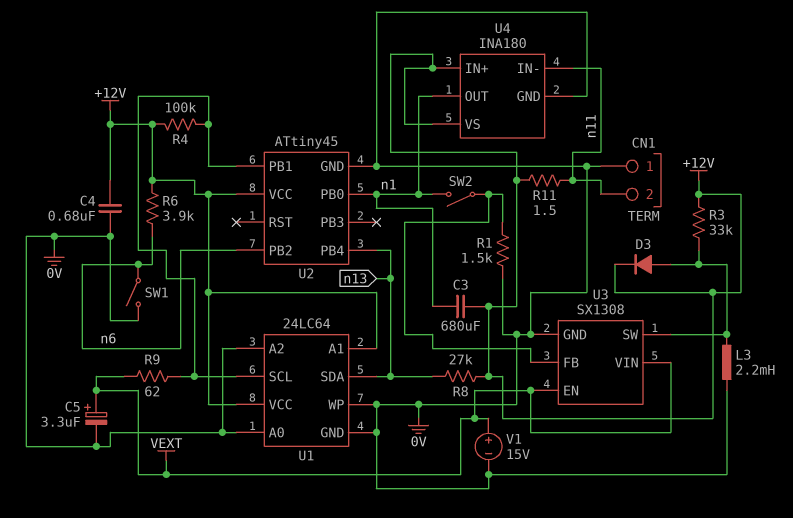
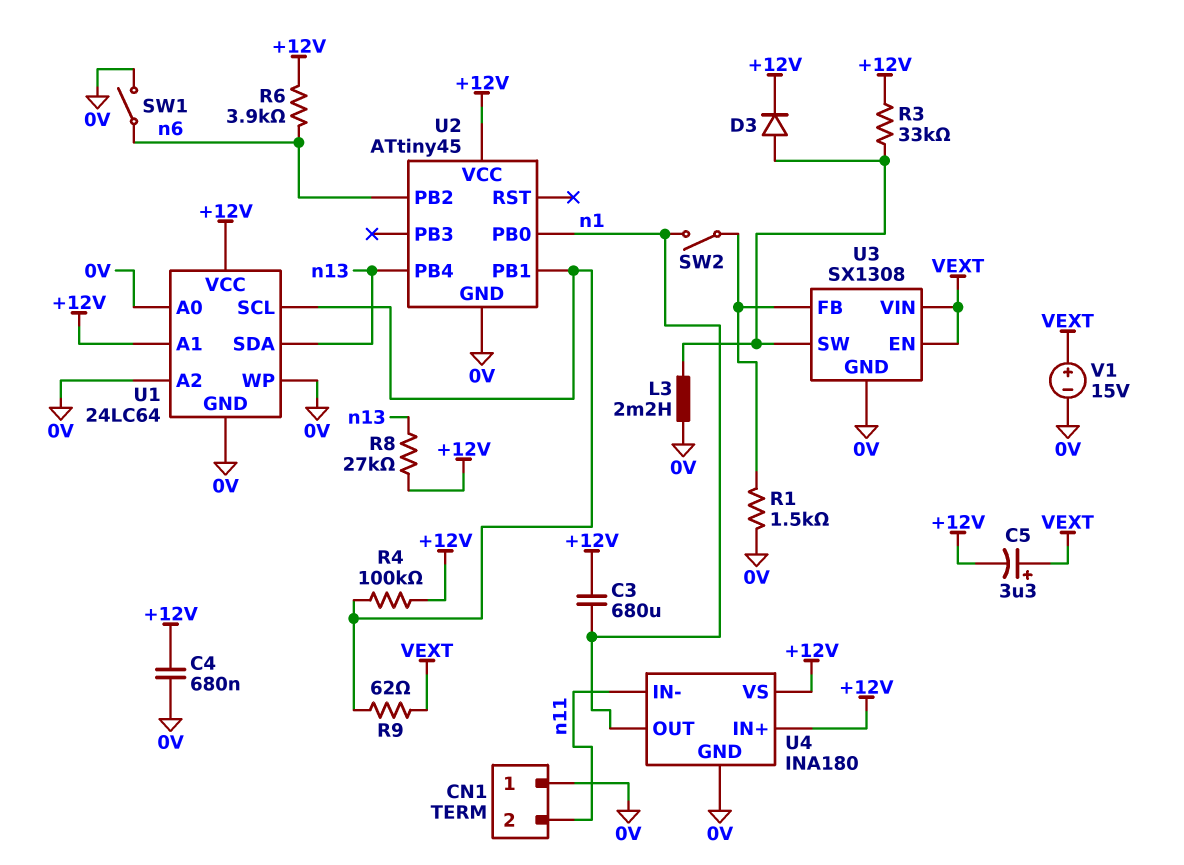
C5: 3.3uF (plus VEXT, minus 0V) -> 3.3uF (plus VEXT, minus +12V)
R11: 1.5 (+12V, n11) -> none

